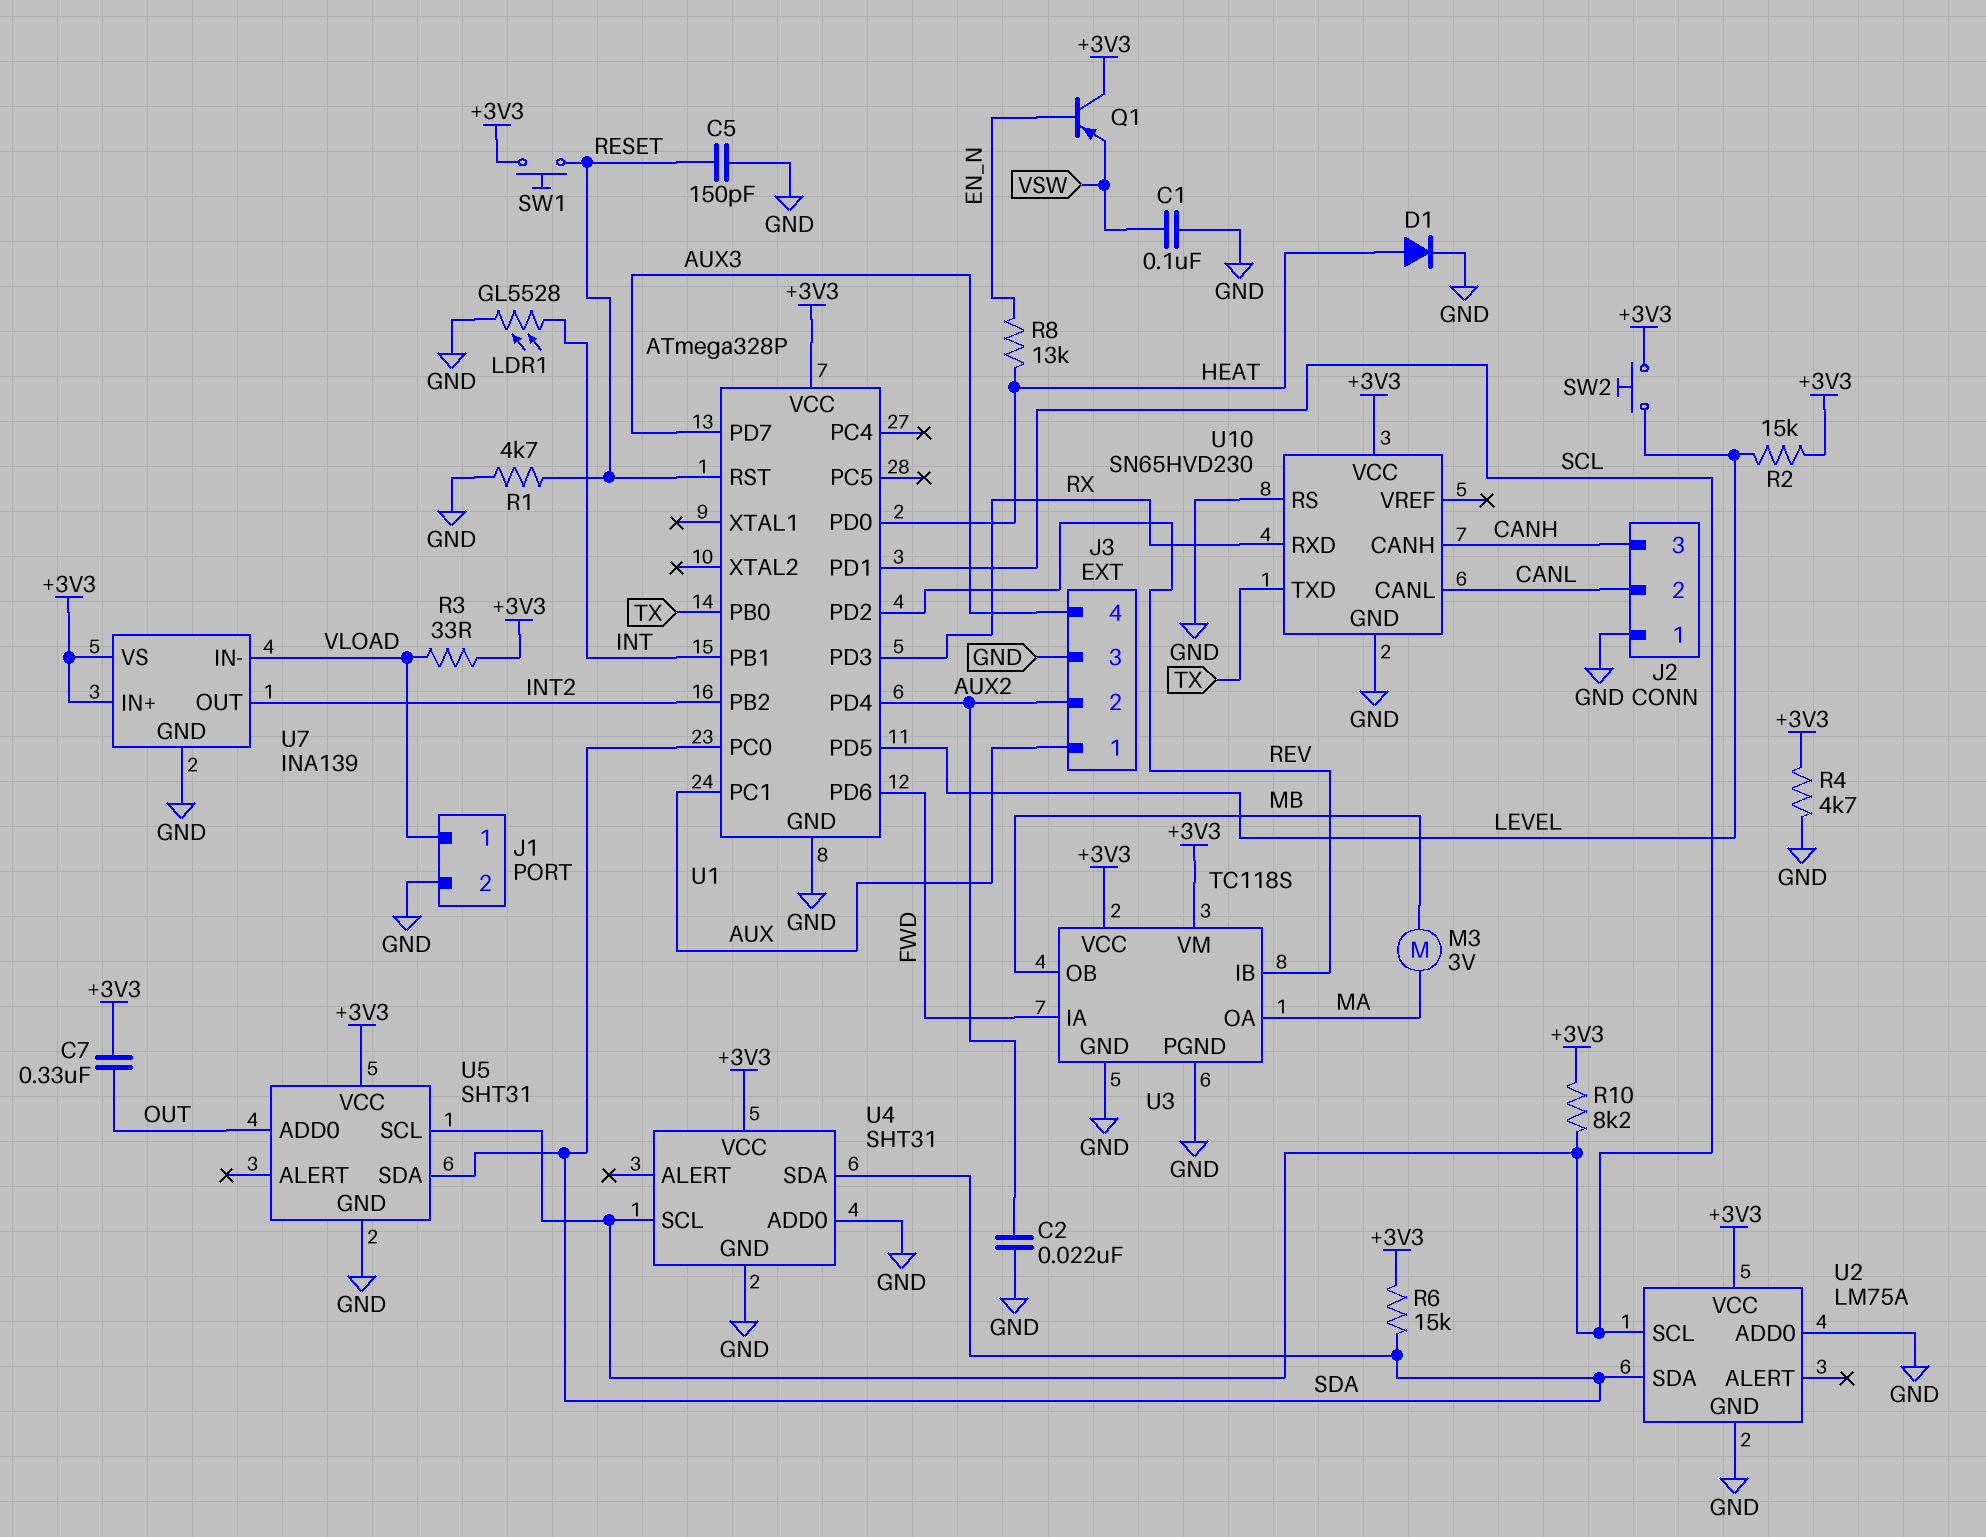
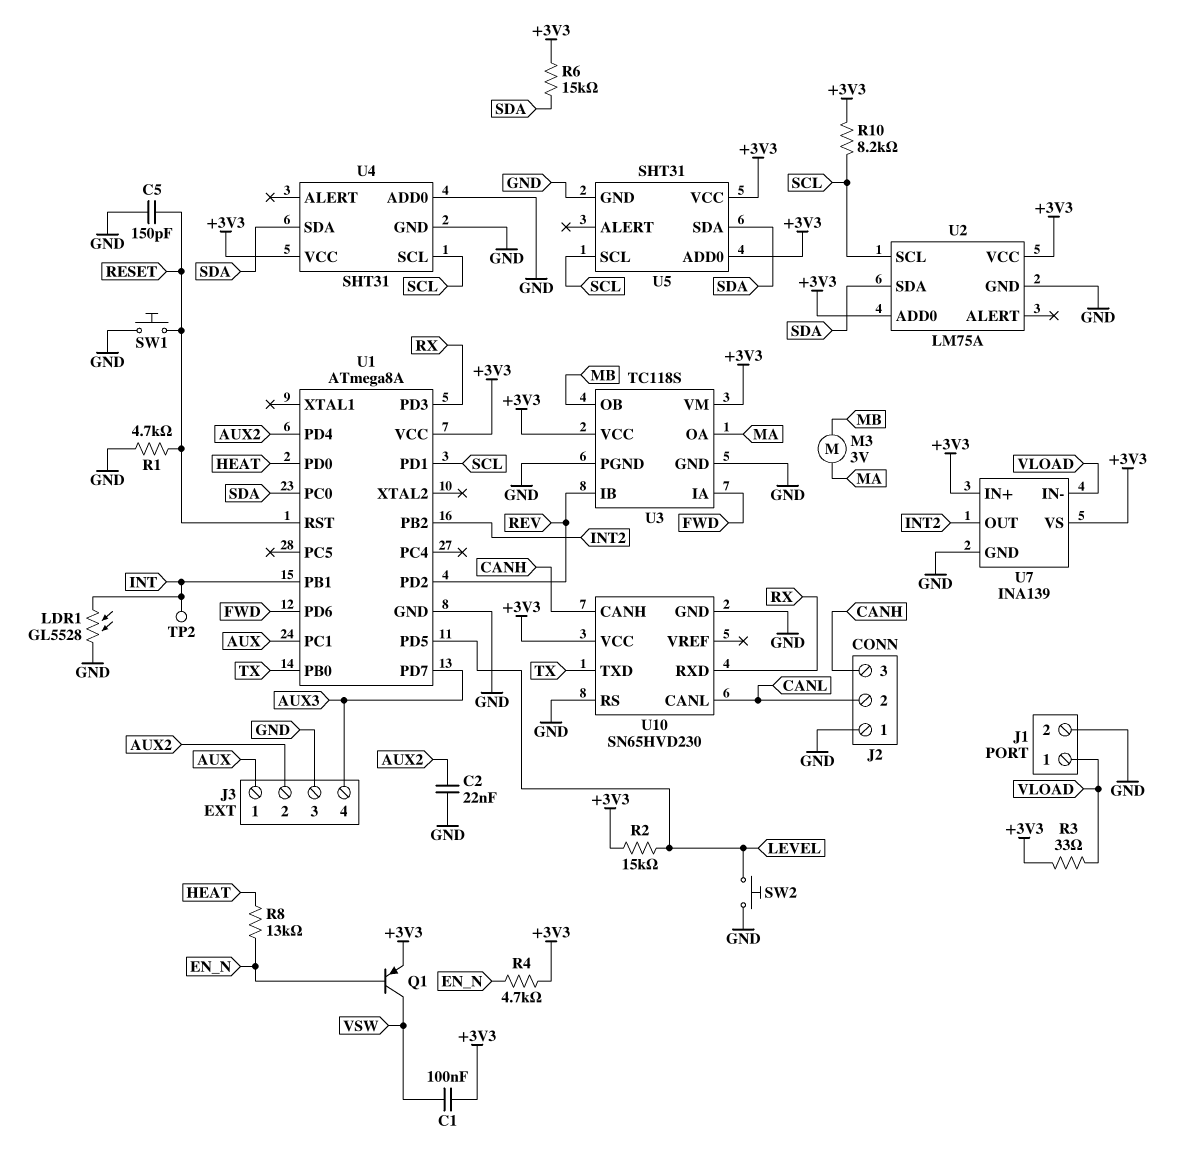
C1: 100nF (GND, VSW) -> 100nF (+3V3, VSW)
C7: 330nF (+3V3, OUT) -> none
D1: diode (A HEAT, K GND) -> none
Q1: PNP (B EN_N, C +3V3, E VSW) -> PNP (B EN_N, C VSW, E +3V3)
R4: 4.7k (+3V3, GND) -> 4.7k (+3V3, EN_N)
SW1: button (+3V3, RESET) -> button (GND, RESET)
SW2: button (+3V3, LEVEL) -> button (GND, LEVEL)
TP2: none -> test point (INT)
U1: ATmega328P -> ATmega8A
U2 pin ADD0: GND -> +3V3
U5 pin ADD0: OUT -> +3V3

